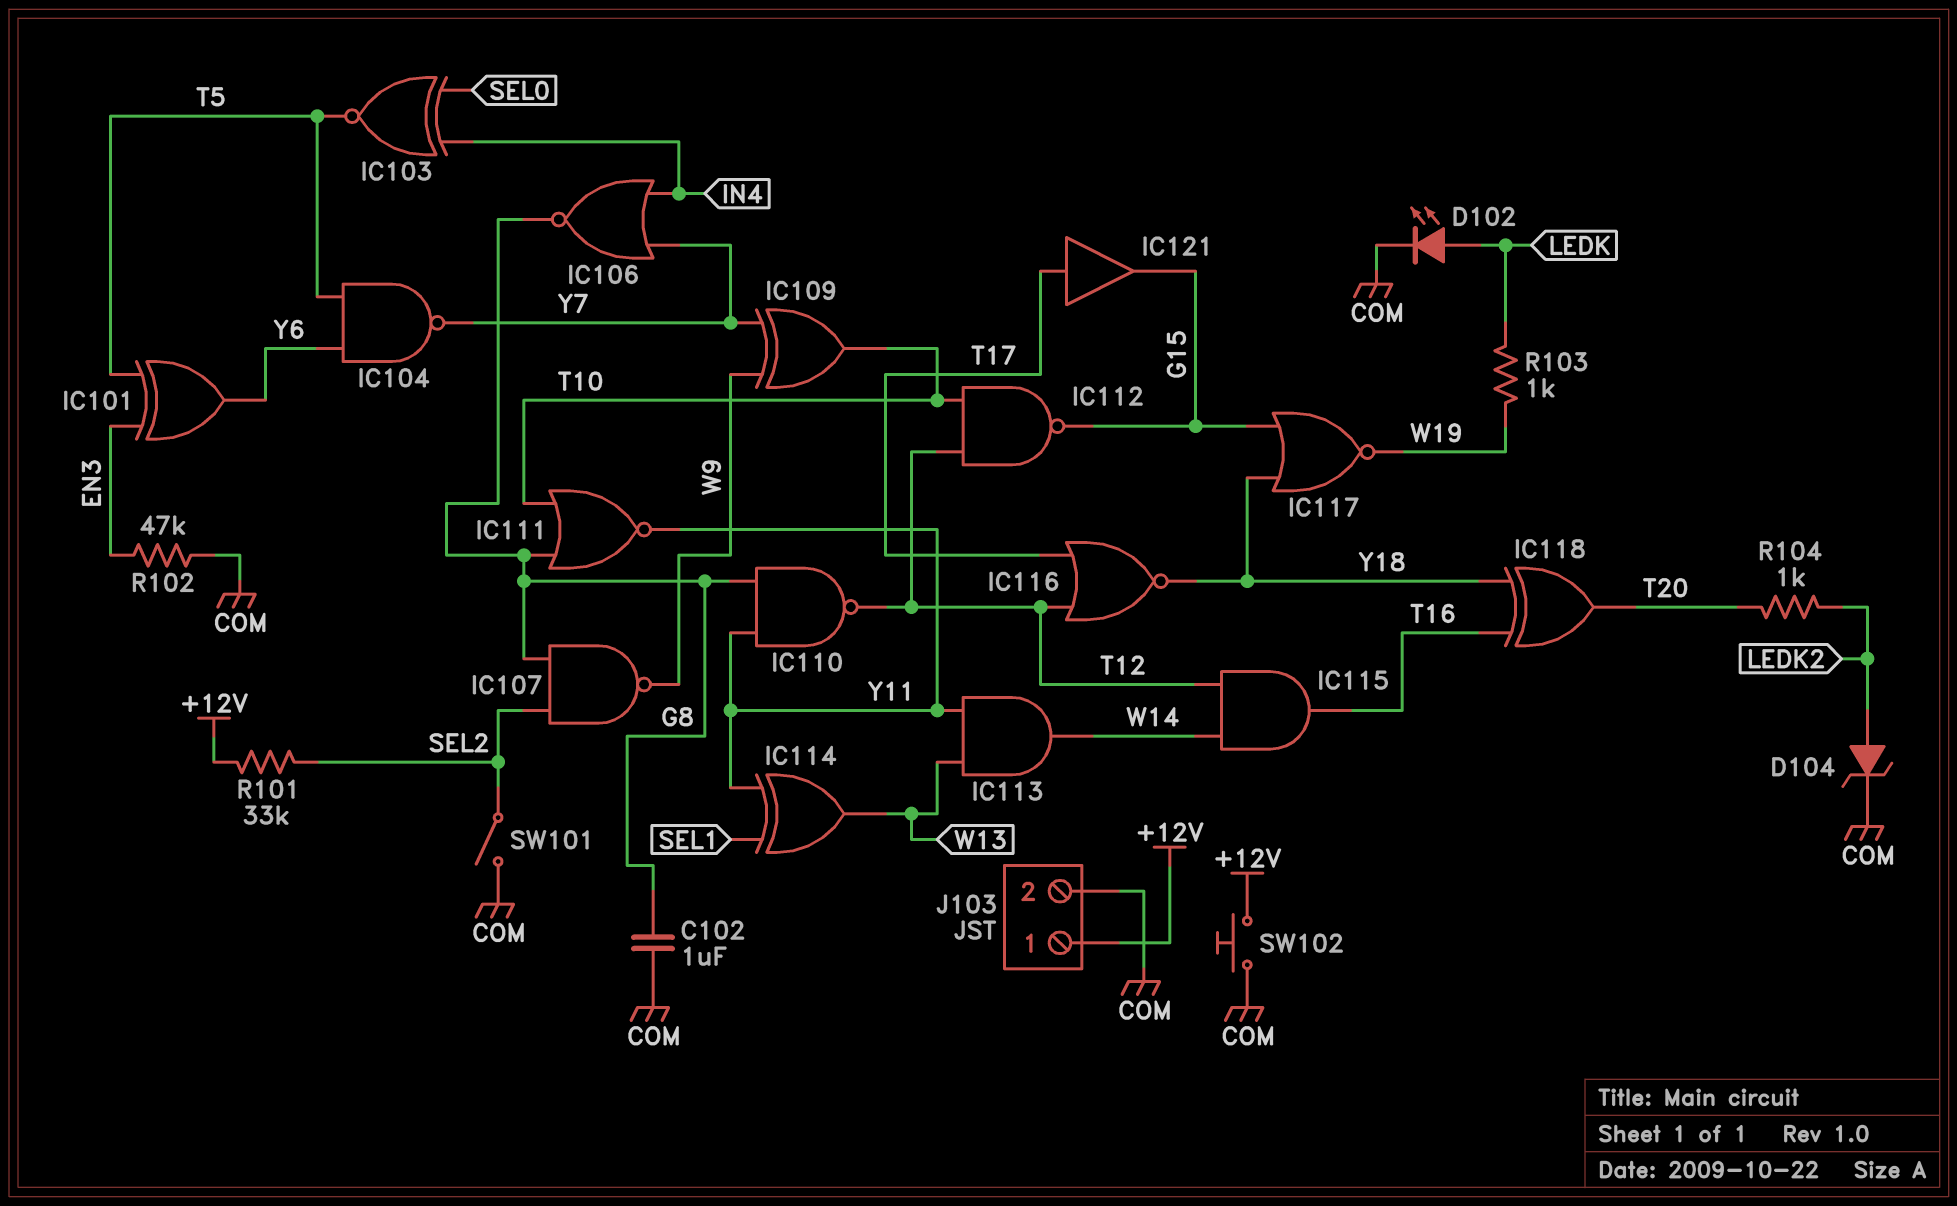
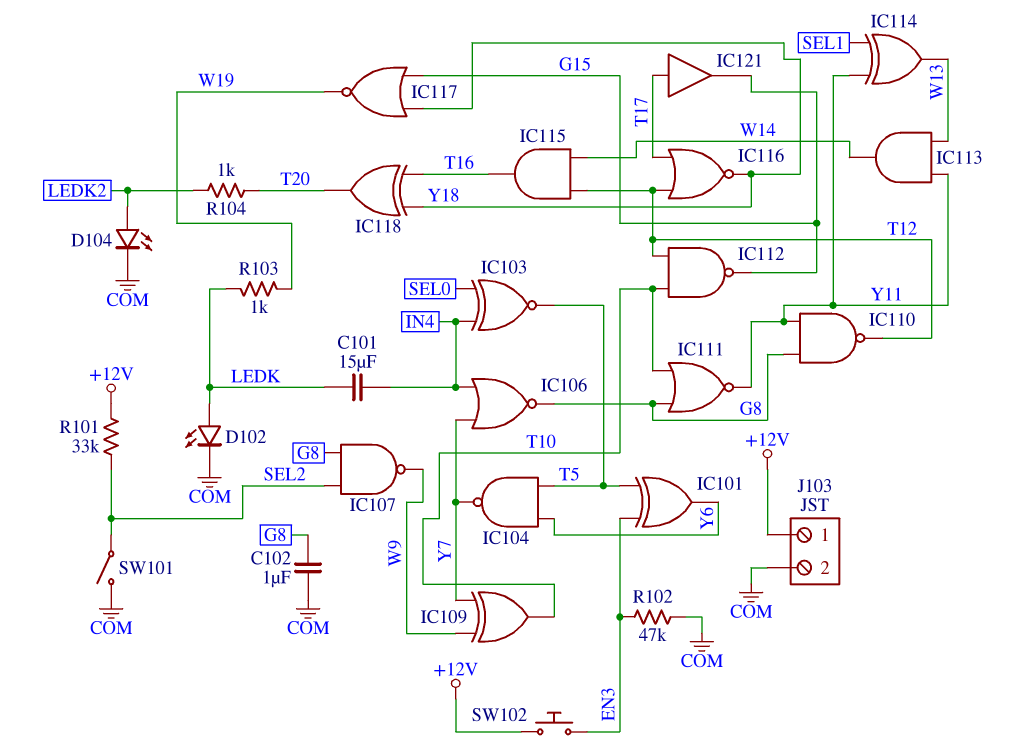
C101: none -> 15uF (IN4, LEDK)
D104: zener (A LEDK2, K COM) -> LED (A LEDK2, K COM)
SW102: button (+12V, COM) -> button (+12V, EN3)

